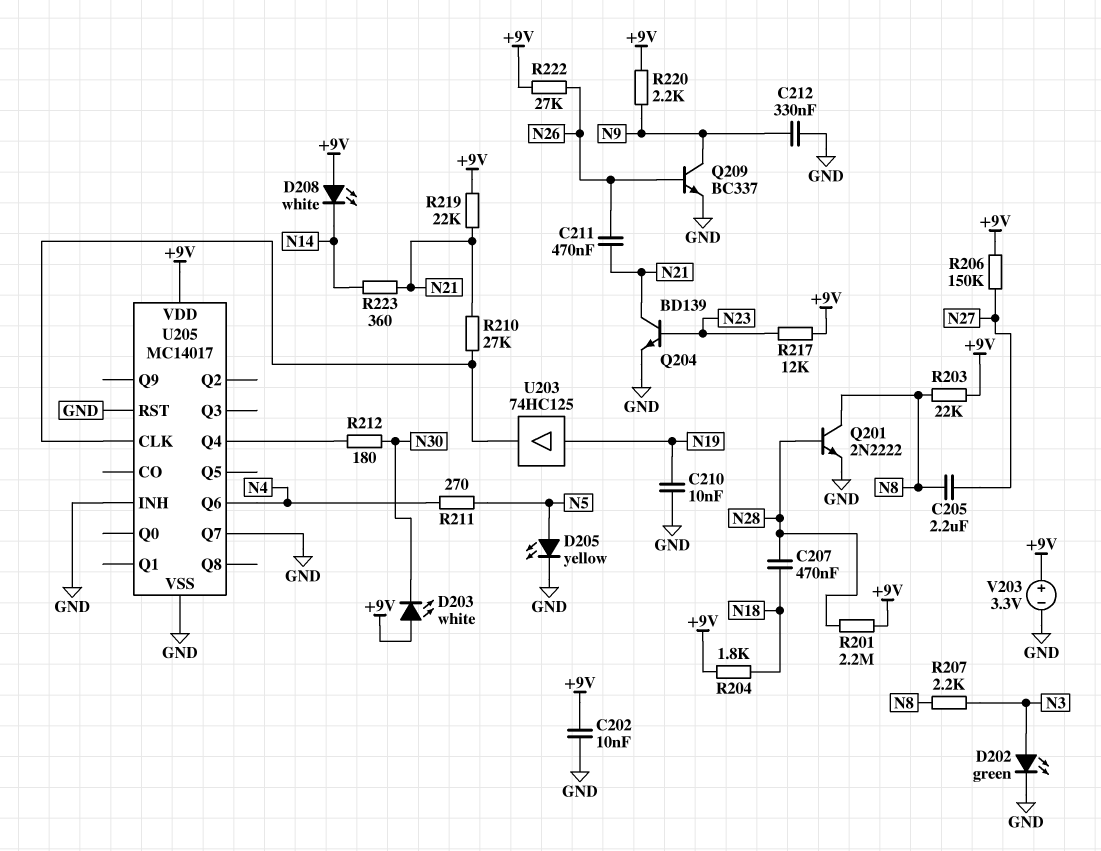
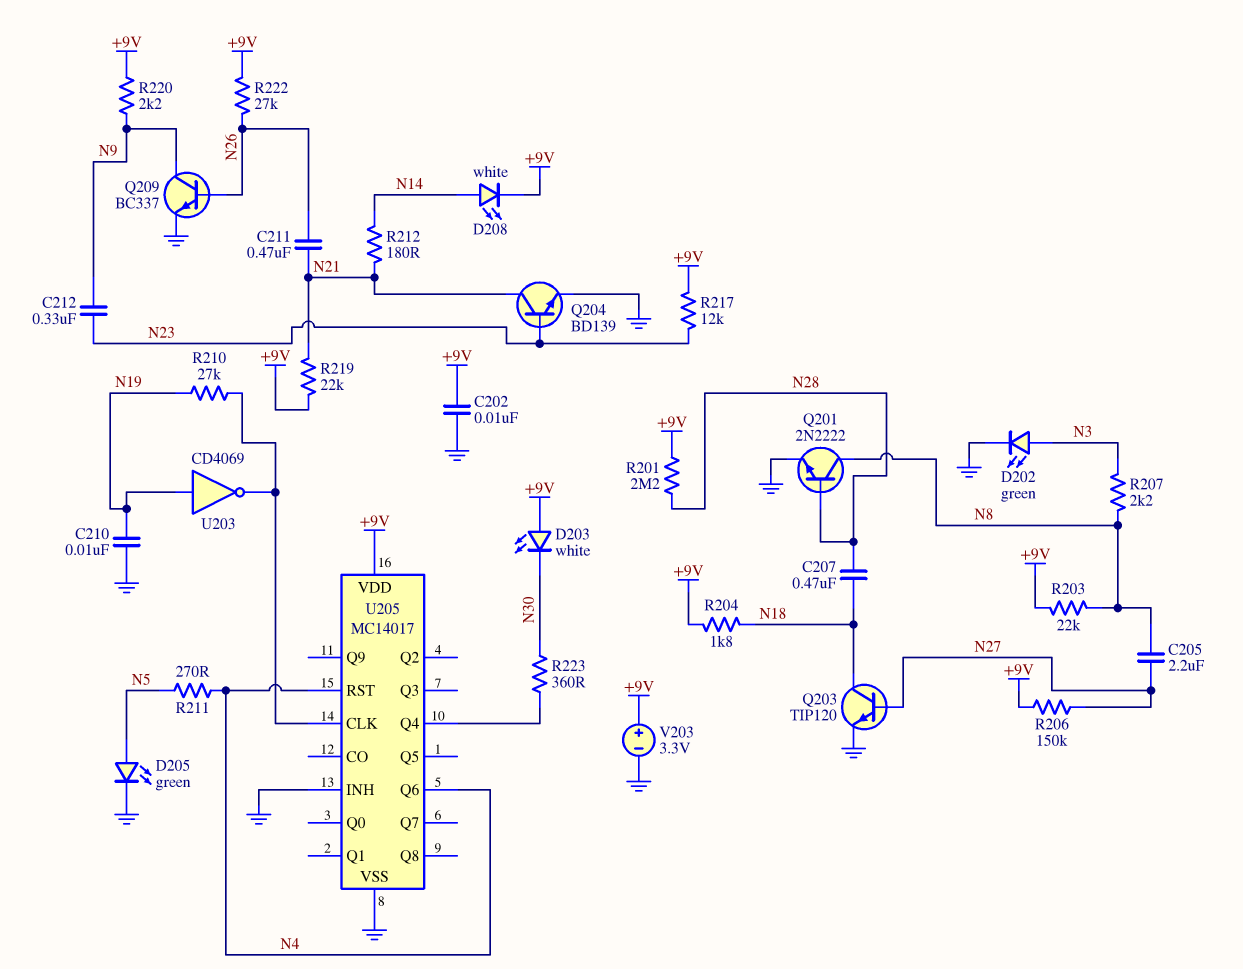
C212: 330nF (GND, N9) -> 330nF (N9, N23)
D205: LED yellow (A N5, K GND) -> LED green (A N5, K GND)
D208: LED white (A +9V, K N14) -> LED white (A N14, K +9V)
Q203: none -> NPN TIP120 (B N27, C N18, E GND)
R210: 27k (N21, U205/CLK) -> 27k (N19, U205/CLK)
R212: 180 (N30, U205/Q4) -> 180 (N14, N21)
R223: 360 (N14, N21) -> 360 (N30, U205/Q4)
U203: buffer 74HC125 (in N19, out U205/CLK) -> NOT CD4069 (in N19, out U205/CLK)
U205 pin Q7: GND -> none
U205 pin RST: GND -> N4

